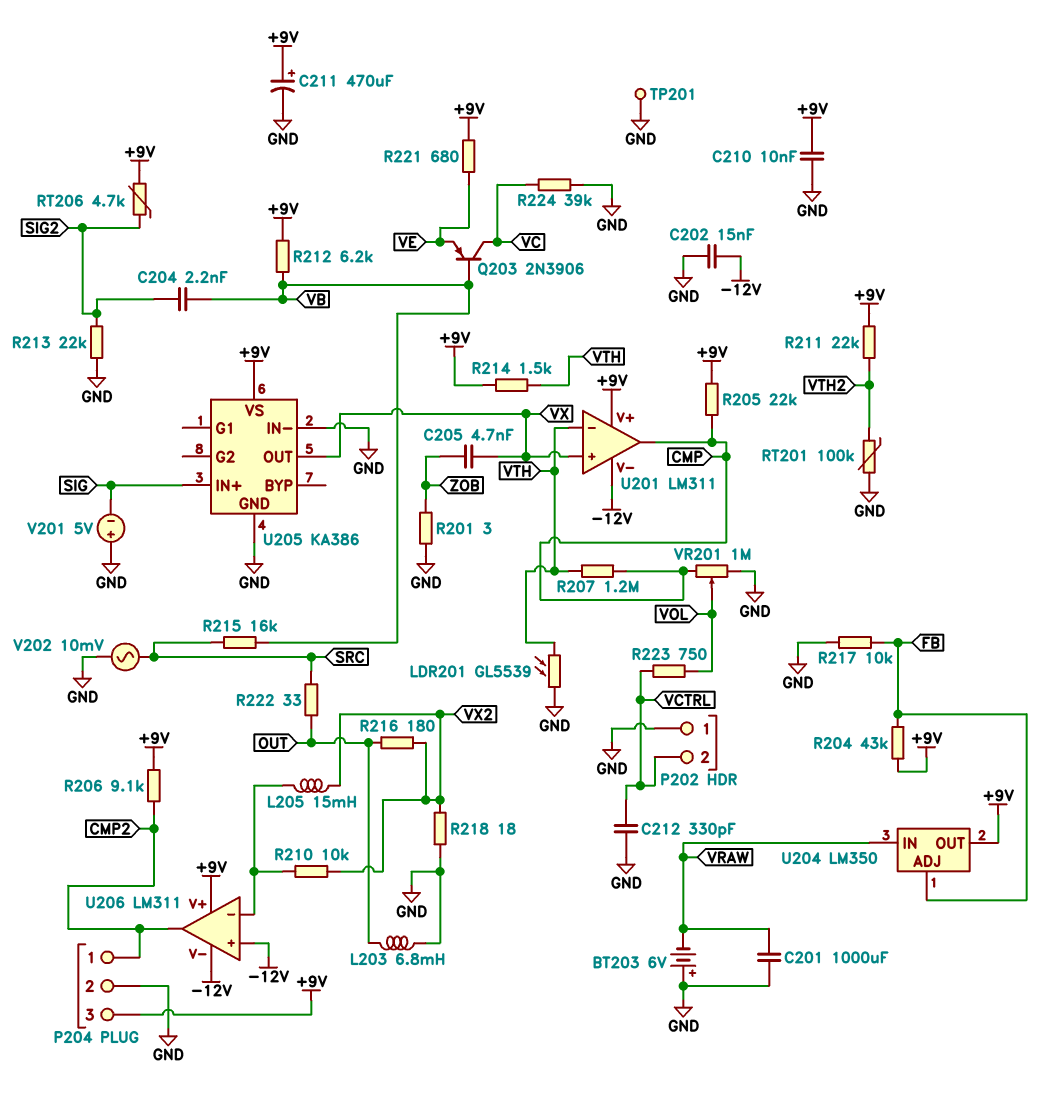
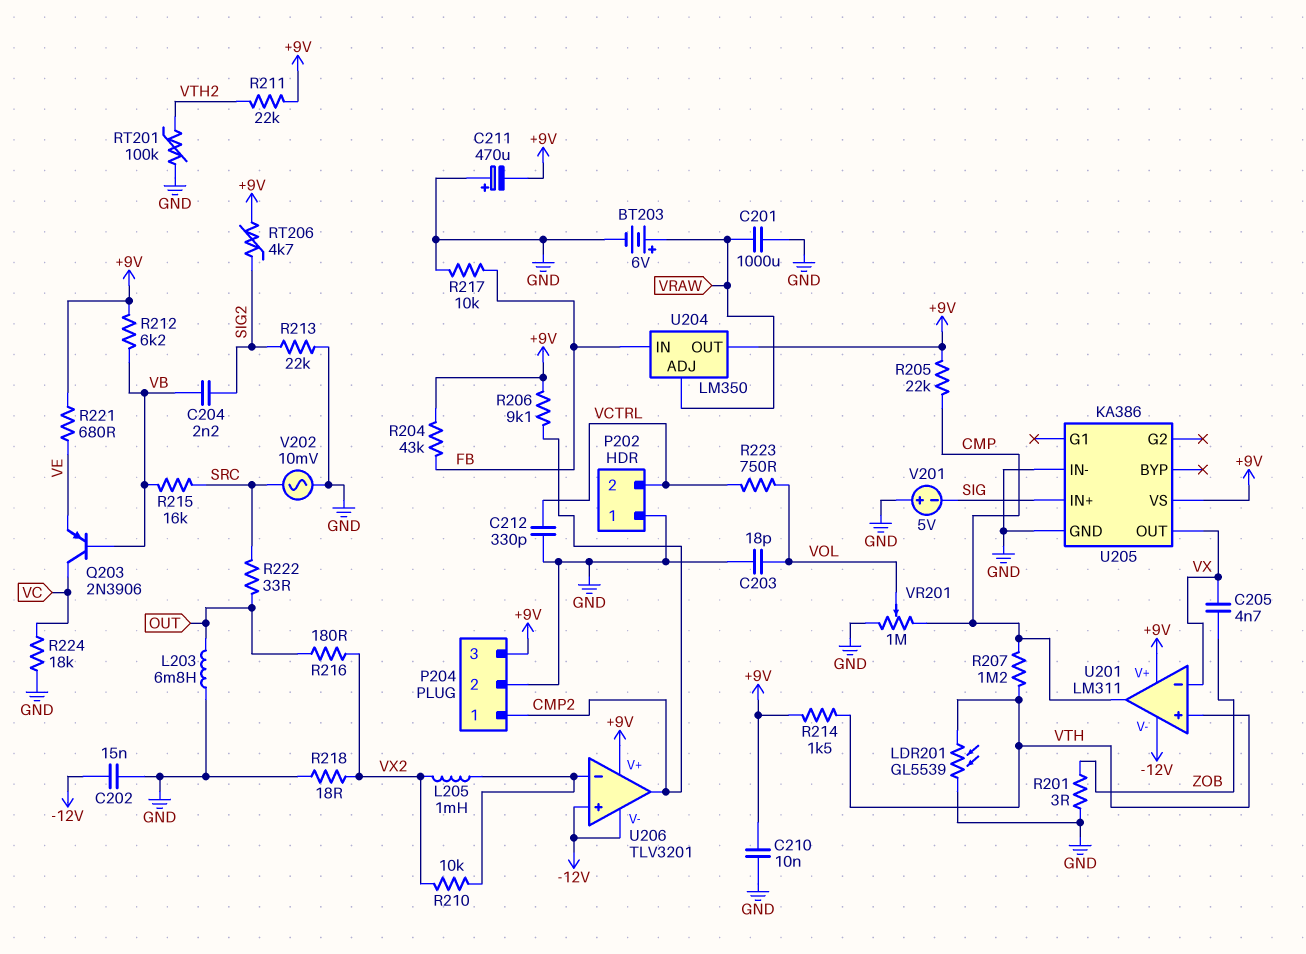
BT203: 6V (plus GND, minus VRAW) -> 6V (plus VRAW, minus GND)
C203: none -> 18pF (GND, VOL)
C211: 470uF (plus +9V, minus GND) -> 470uF (plus GND, minus +9V)
L205: 15mH (U206/in-, VX2) -> 1mH (U206/in-, VX2)
R224: 39k (GND, VC) -> 18k (GND, VC)
TP201: test point (GND) -> none
U201 pin in+: VX -> VTH
U201 pin in-: VTH -> VX
U204 pin ADJ: FB -> VRAW
U204 pin IN: VRAW -> FB
U206: LM311 -> TLV3201

